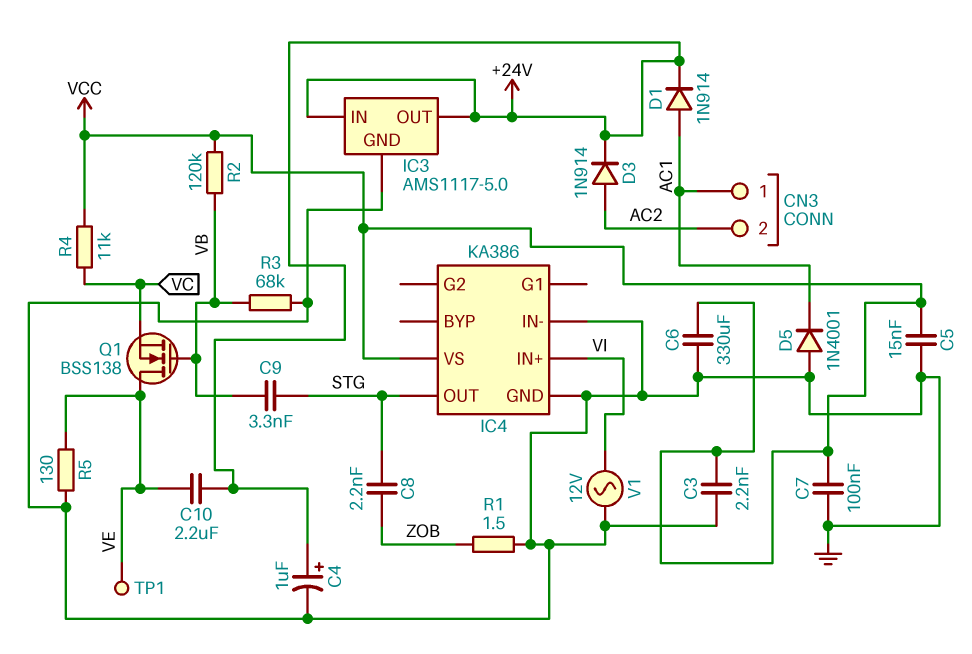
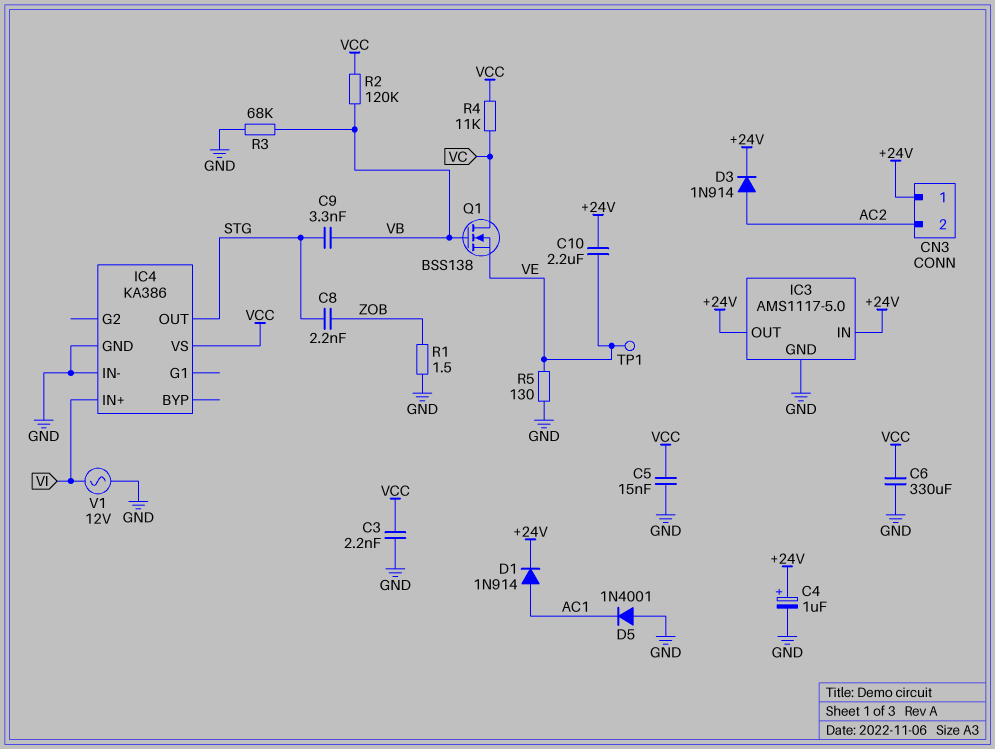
C7: 100nF (GND, VCC) -> none
CN3 pin 1: AC1 -> +24V
Q1: NMOS BSS138 (G VB, D VE, S VC) -> NMOS BSS138 (G VB, D VC, S VE)

